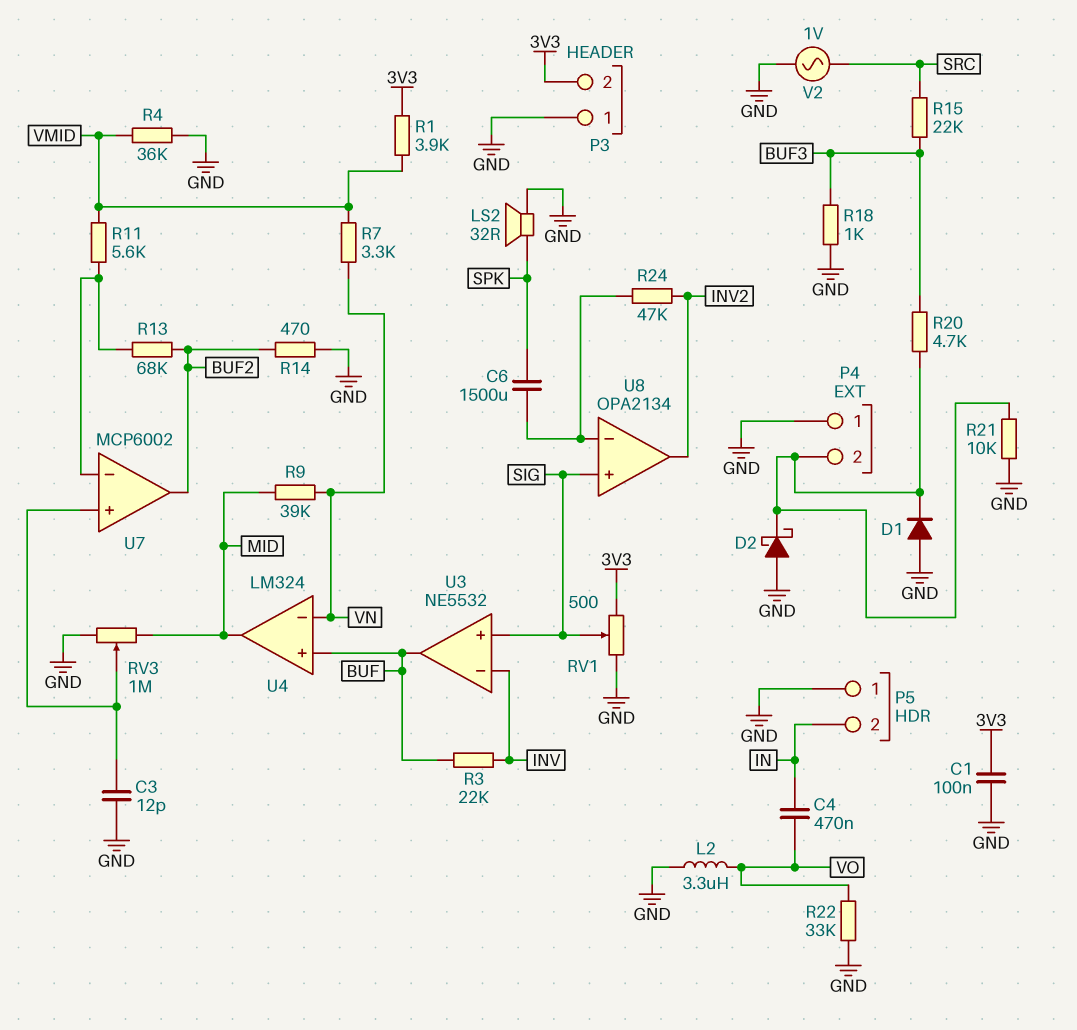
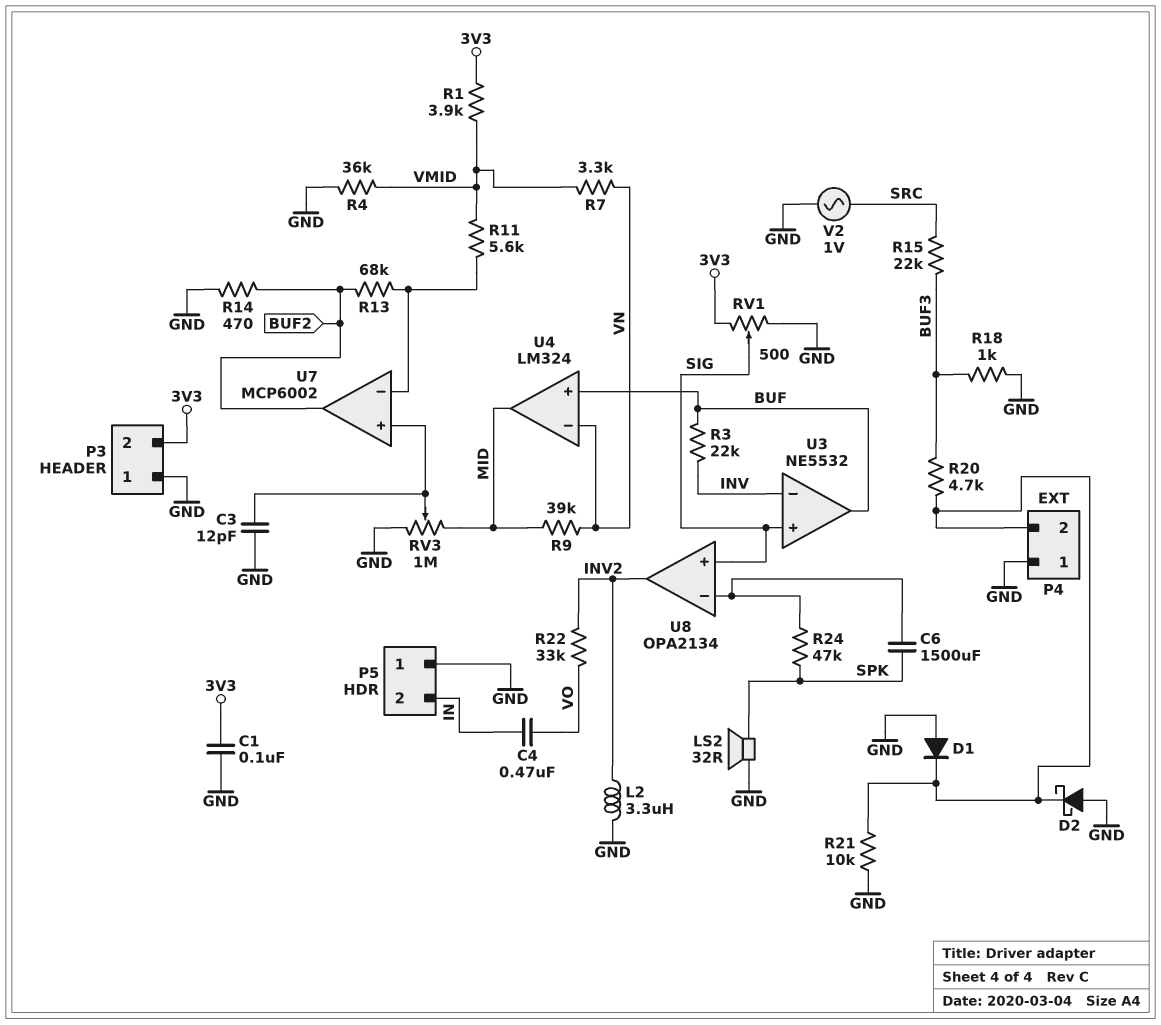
L2: 3.3uH (GND, VO) -> 3.3uH (GND, INV2)
R22: 33k (GND, VO) -> 33k (INV2, VO)
R24: 47k (INV2, U8/in-) -> 47k (SPK, U8/in-)

